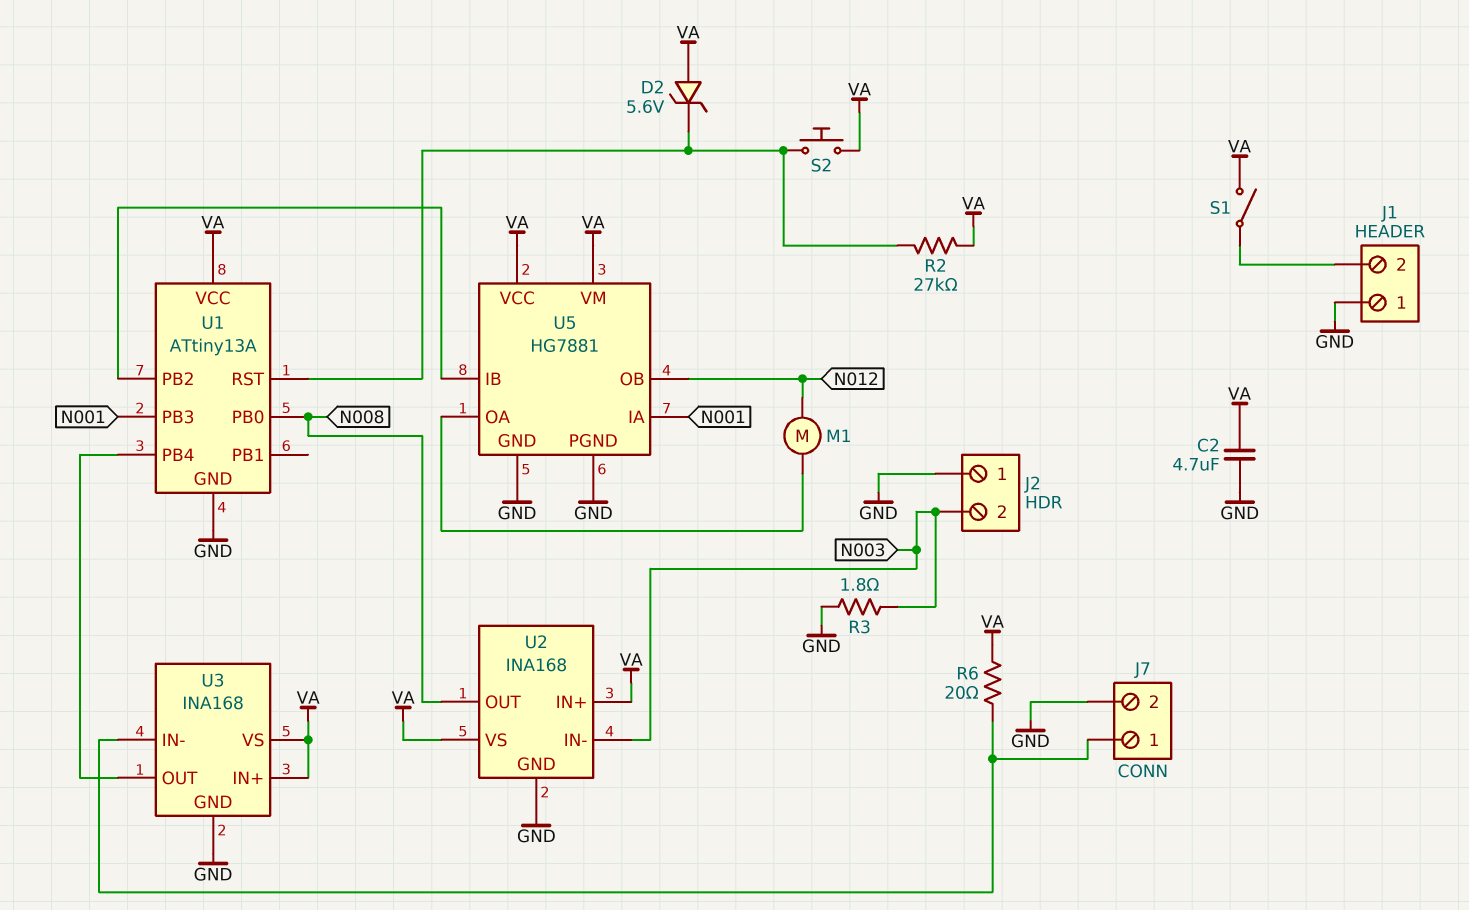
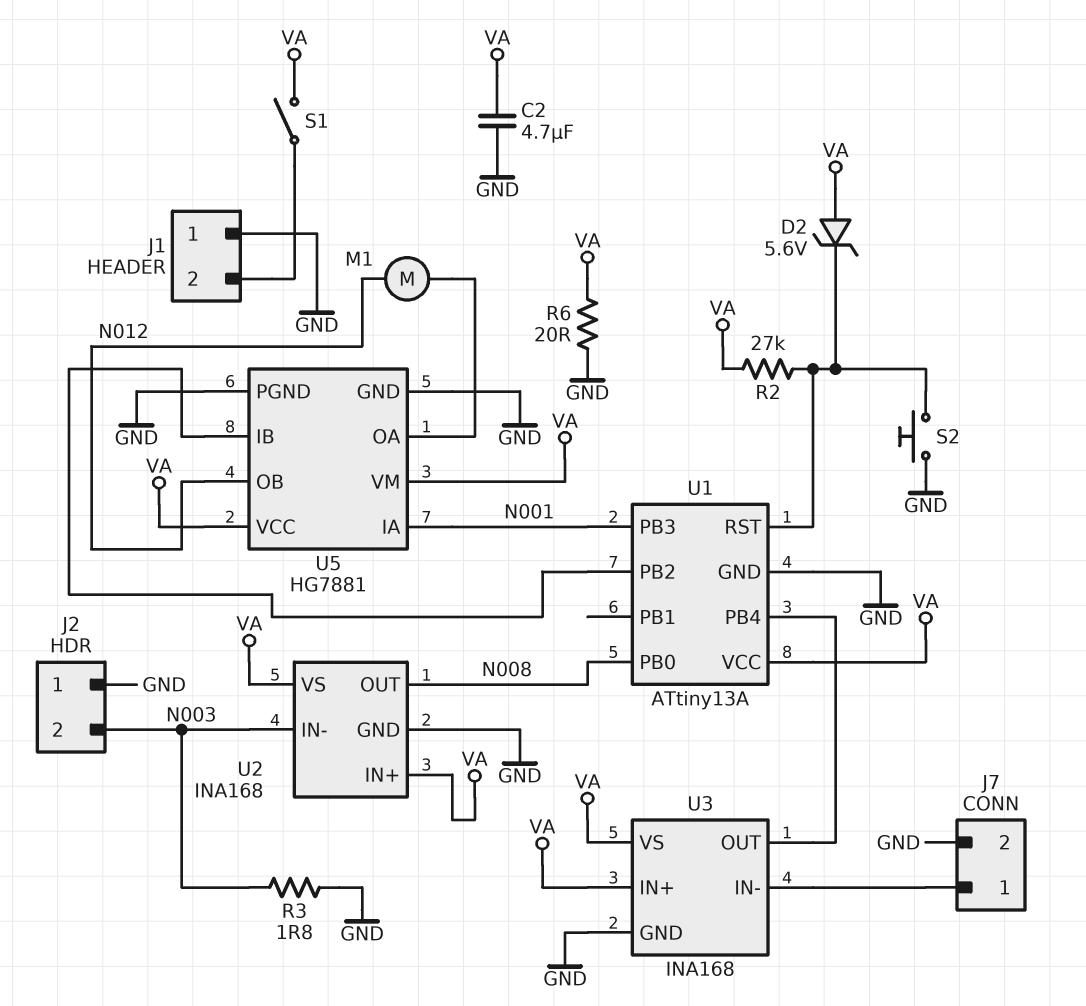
R6: 20 (J7/1, VA) -> 20 (GND, VA)
S2: button (U1/RST, VA) -> button (GND, U1/RST)

